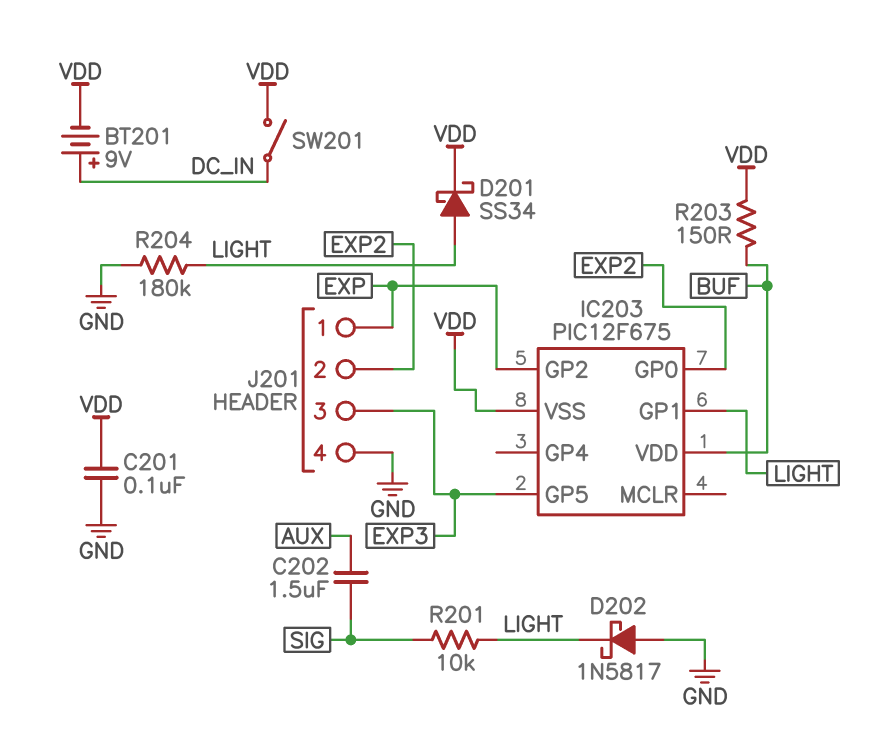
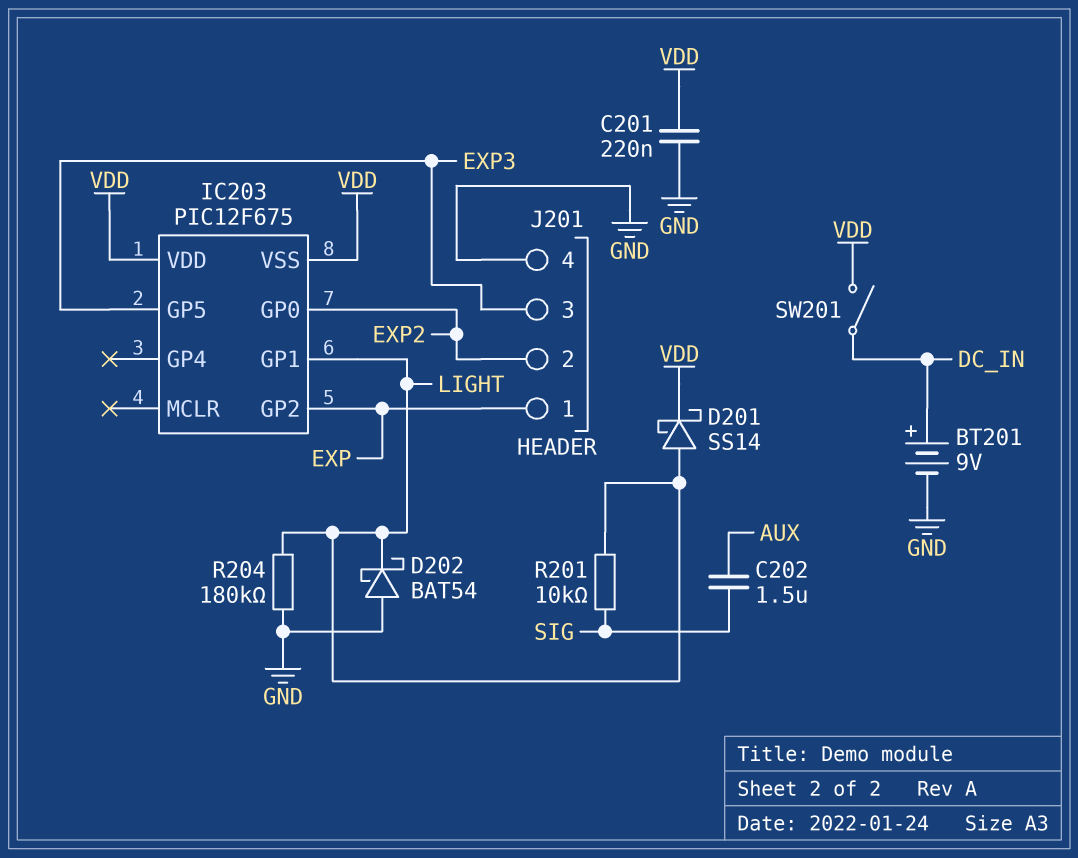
BT201: 9V (plus DC_IN, minus VDD) -> 9V (plus DC_IN, minus GND)
C201: 100nF (GND, VDD) -> 220nF (GND, VDD)
D201: schottky SS34 (A LIGHT, K VDD) -> schottky SS14 (A LIGHT, K VDD)
D202: schottky 1N5817 (A GND, K LIGHT) -> schottky BAT54 (A GND, K LIGHT)
IC203 pin VDD: BUF -> VDD
R203: 150 (BUF, VDD) -> none

